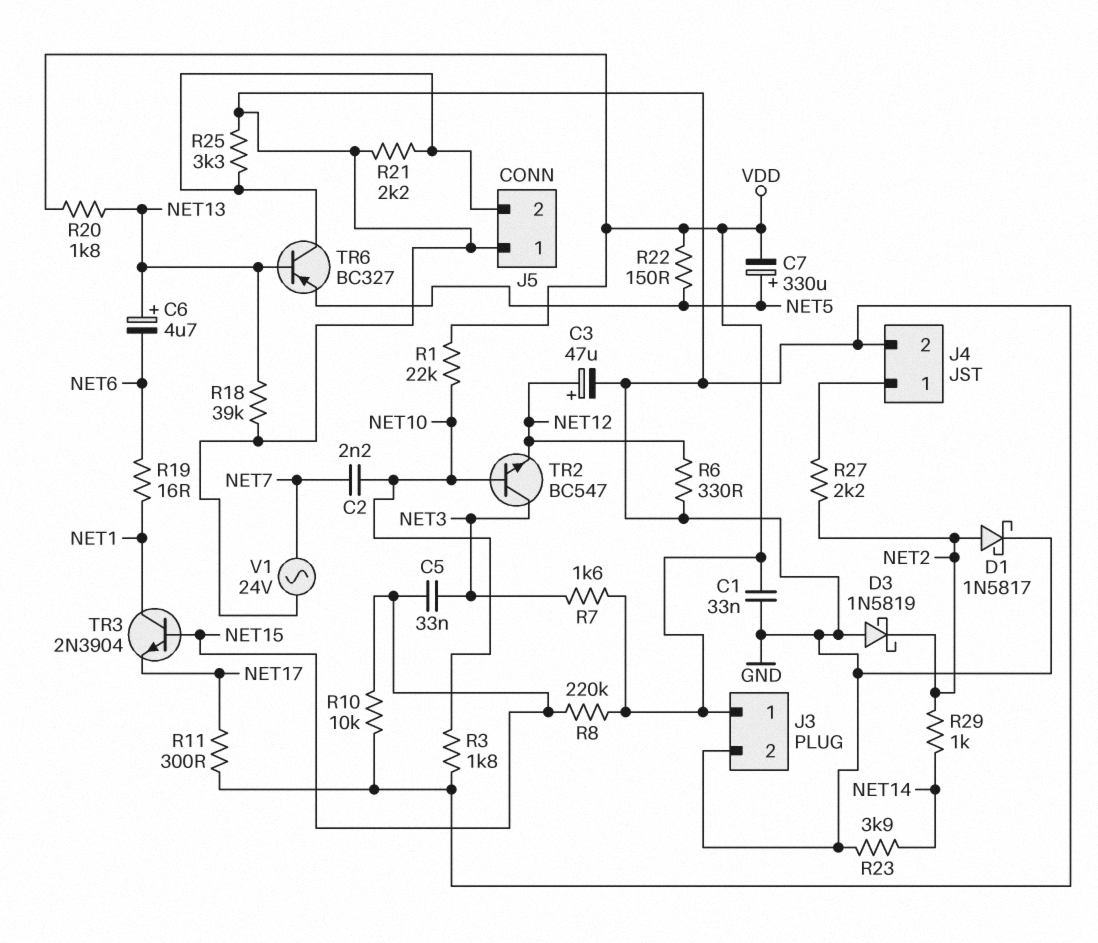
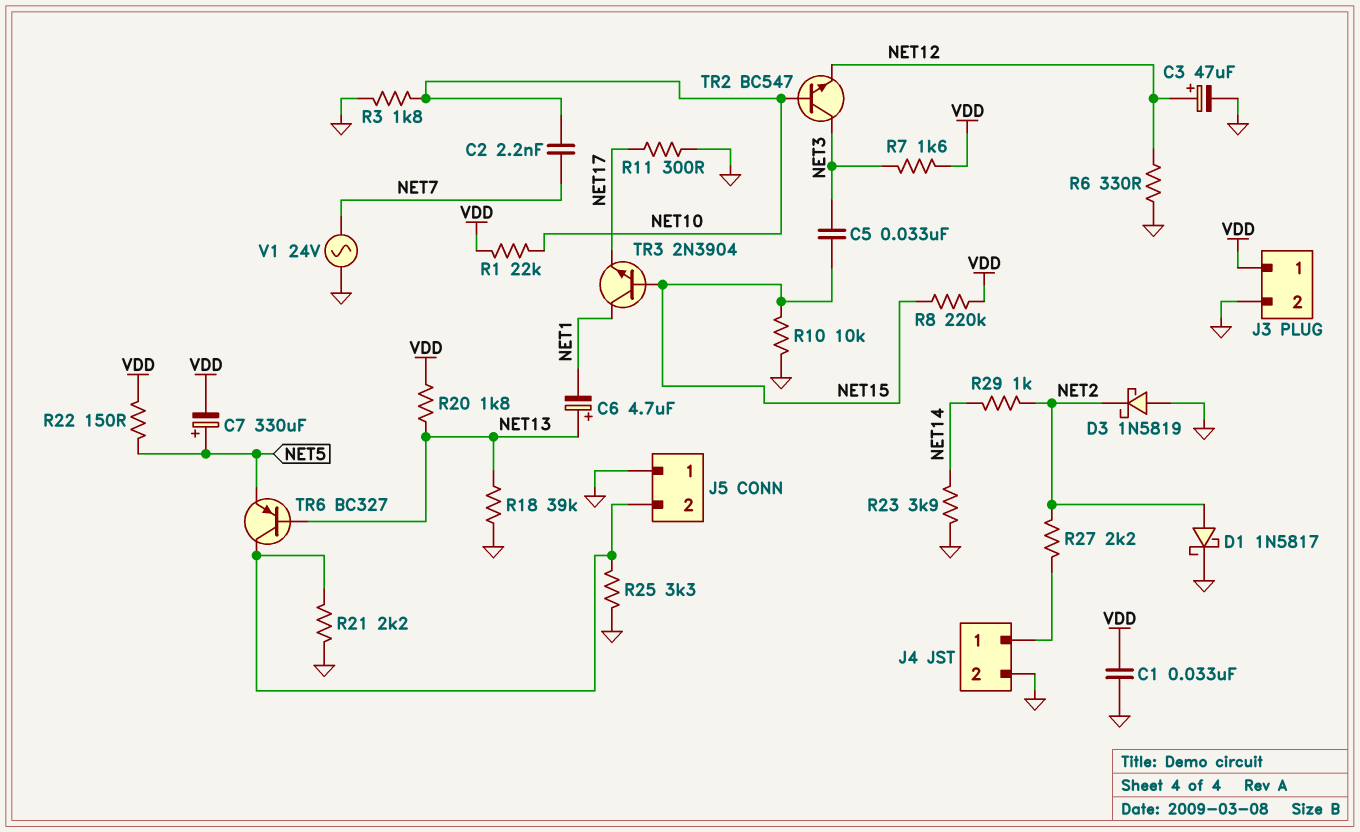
C6: 4.7uF (plus NET13, minus NET6) -> 4.7uF (plus NET13, minus NET1)
R19: 16 (NET1, NET6) -> none

